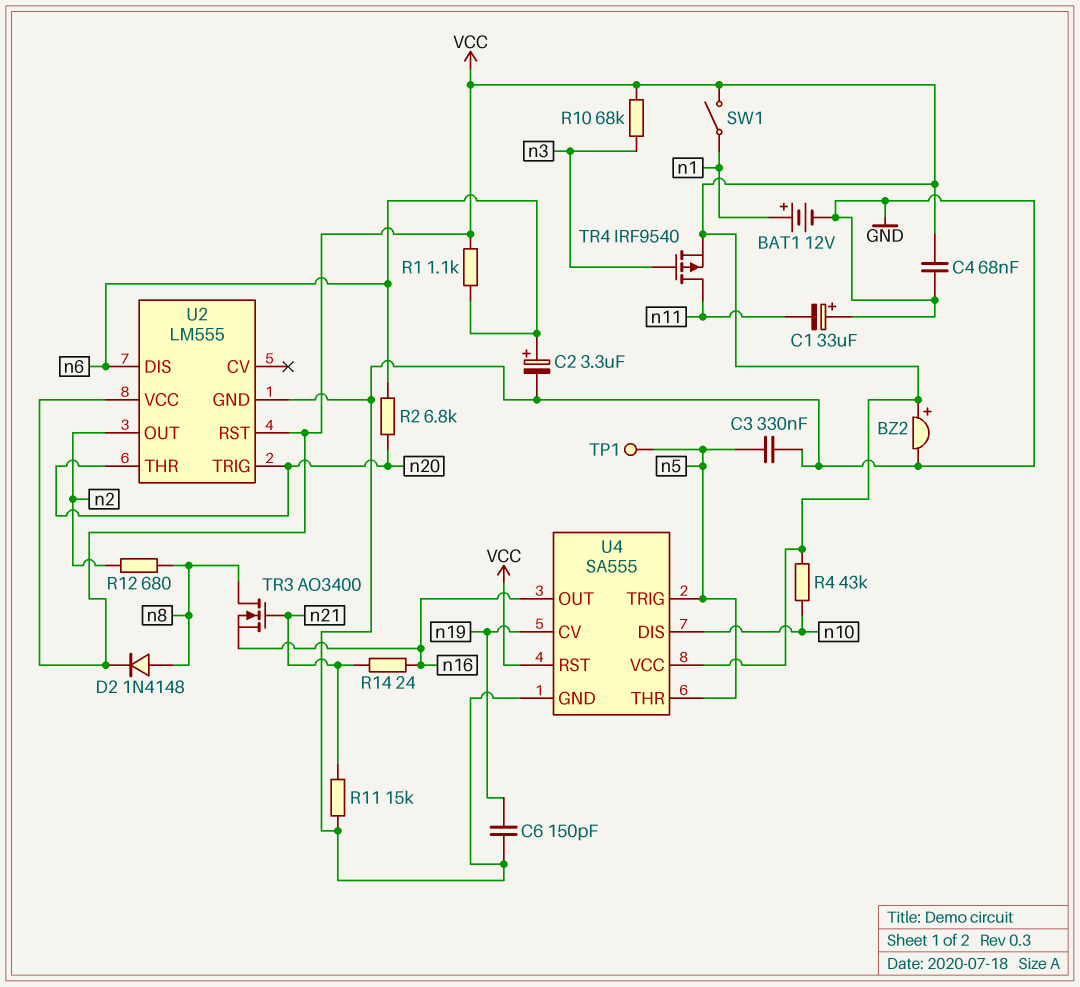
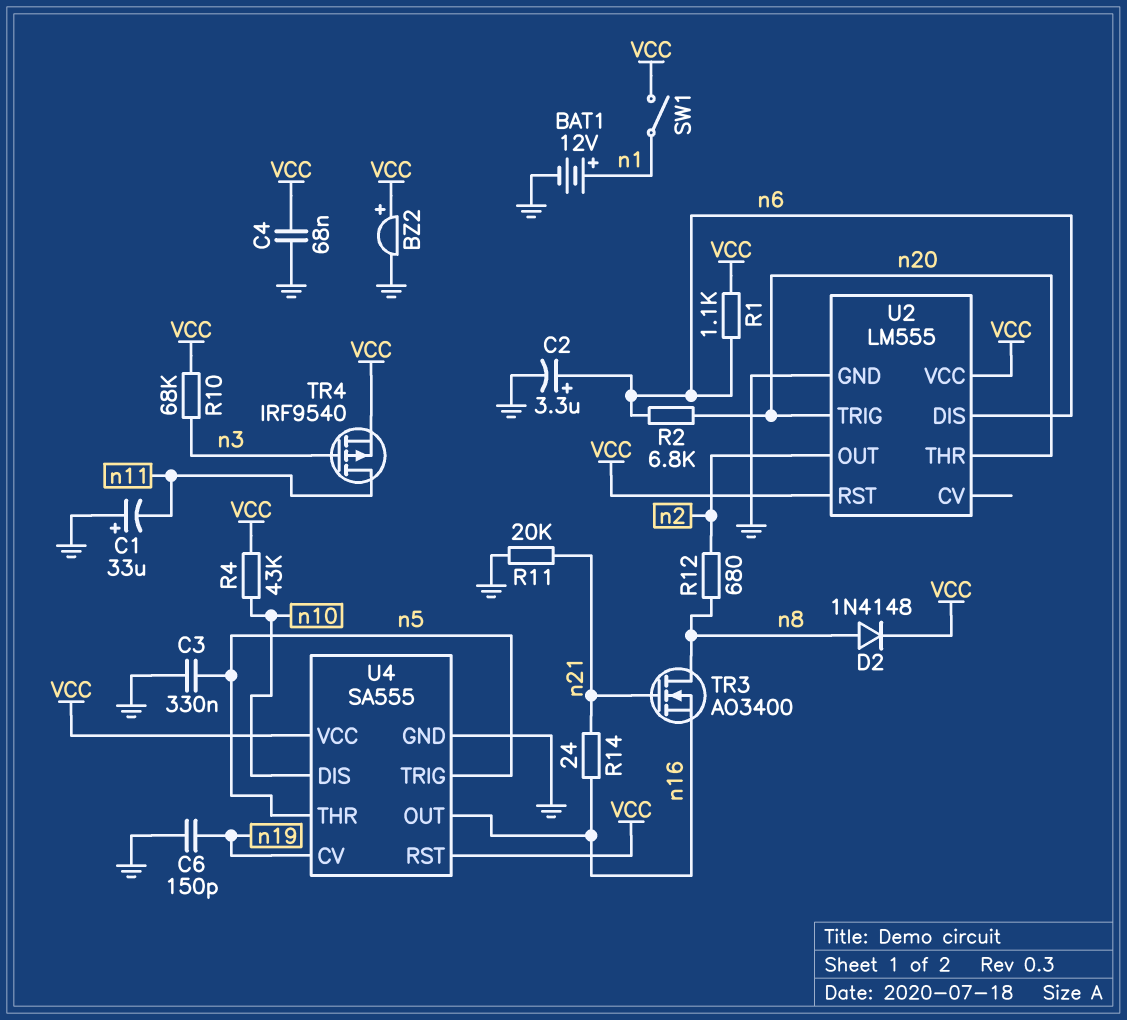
R11: 15k (GND, n21) -> 20k (GND, n21)
TP1: test point (n5) -> none

